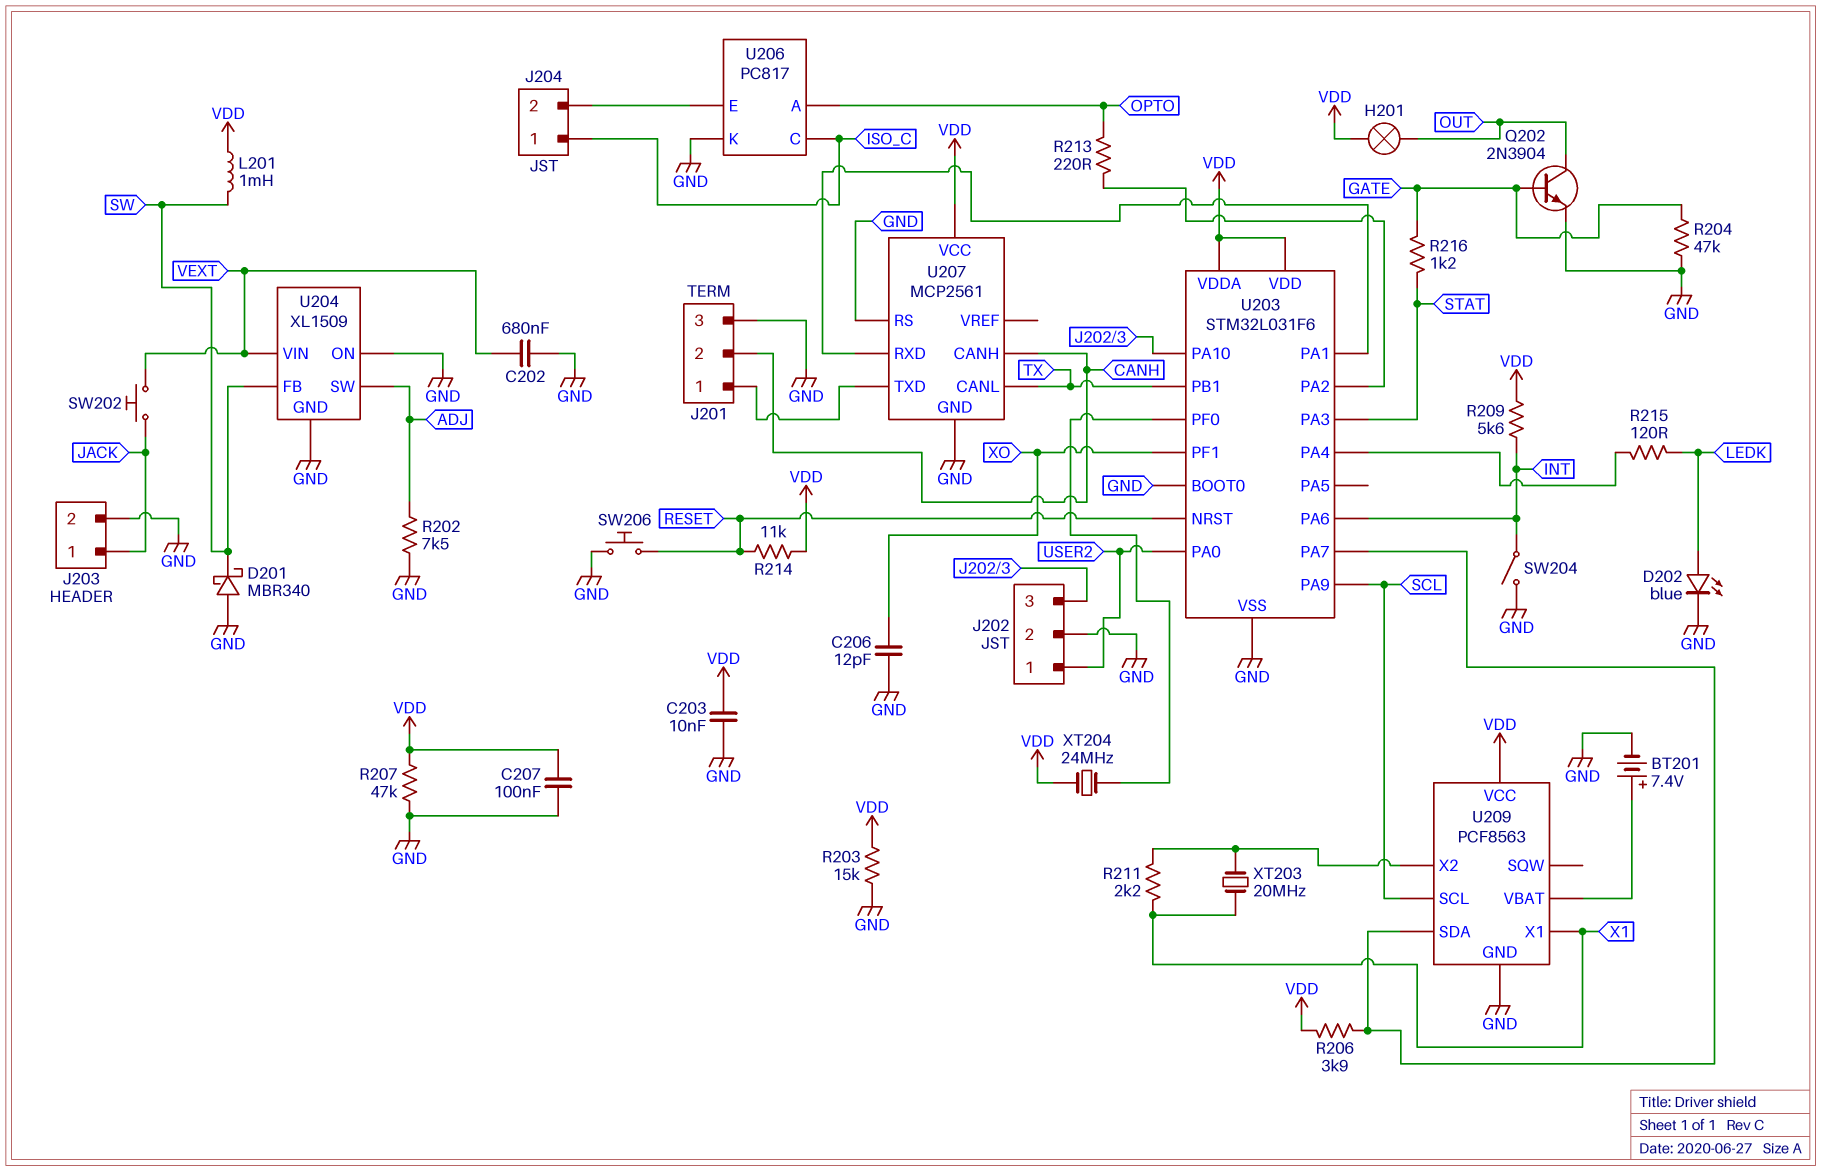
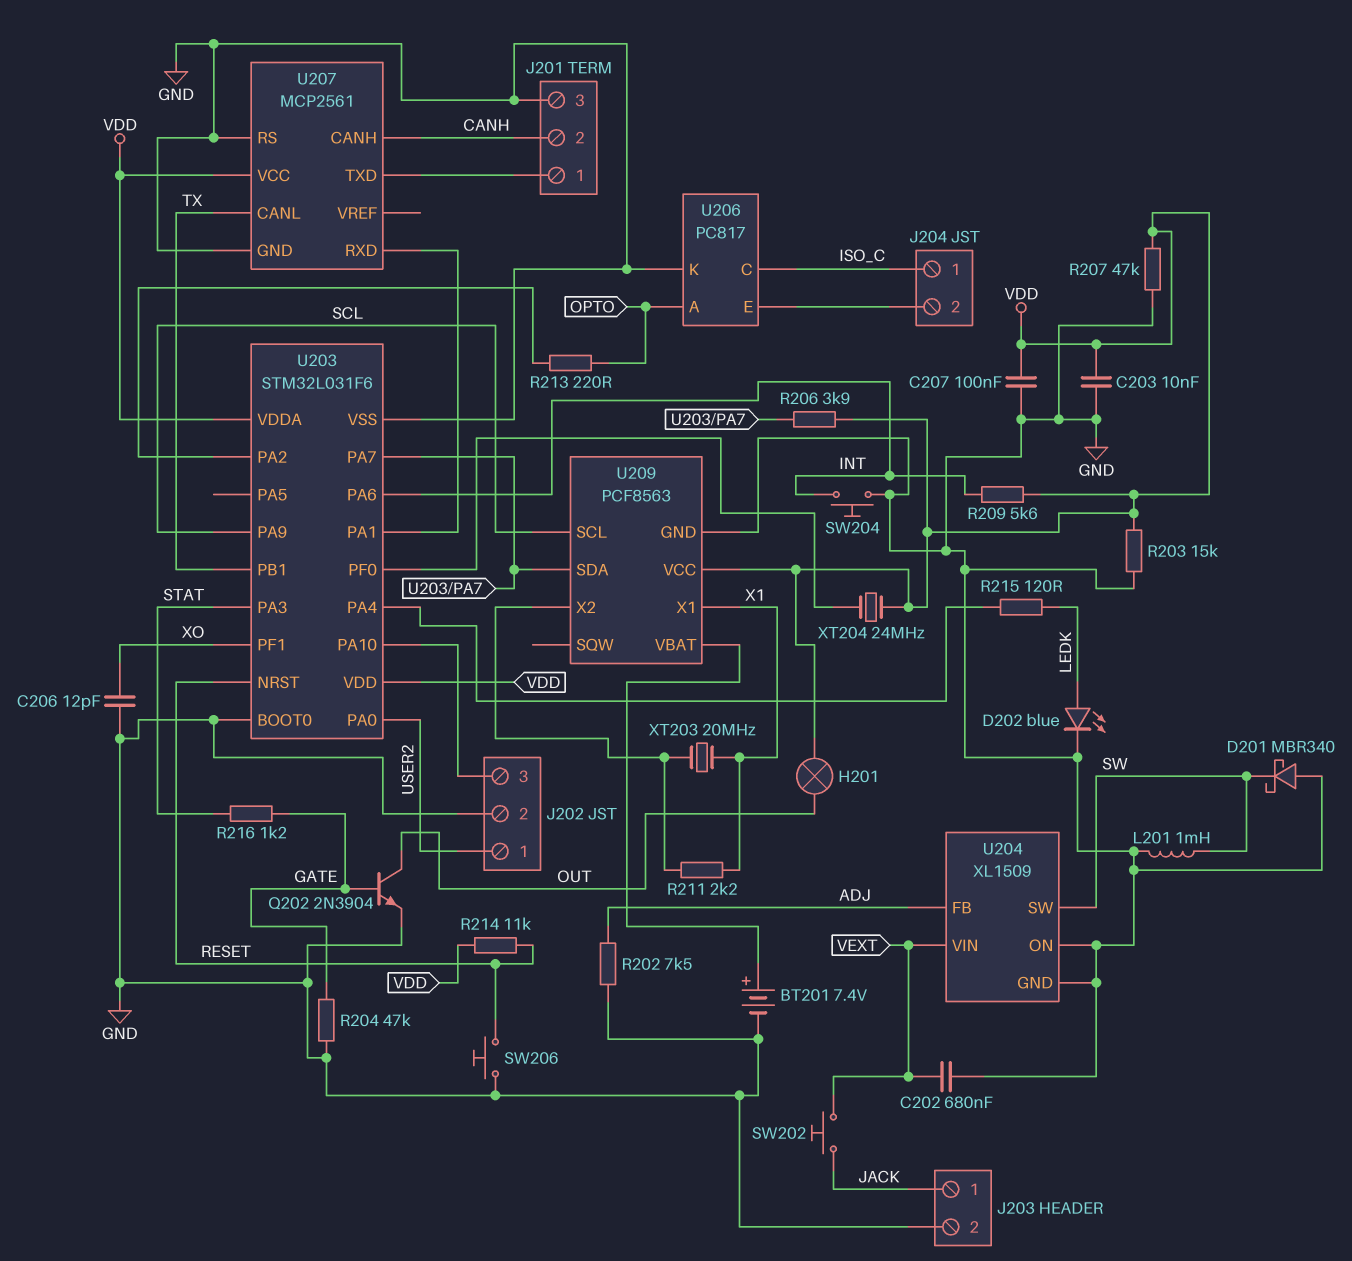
L201: 1mH (SW, VDD) -> 1mH (GND, SW)
SW204: switch (GND, INT) -> button (GND, INT)
U204 pin FB: SW -> ADJ
U204 pin SW: ADJ -> SW

